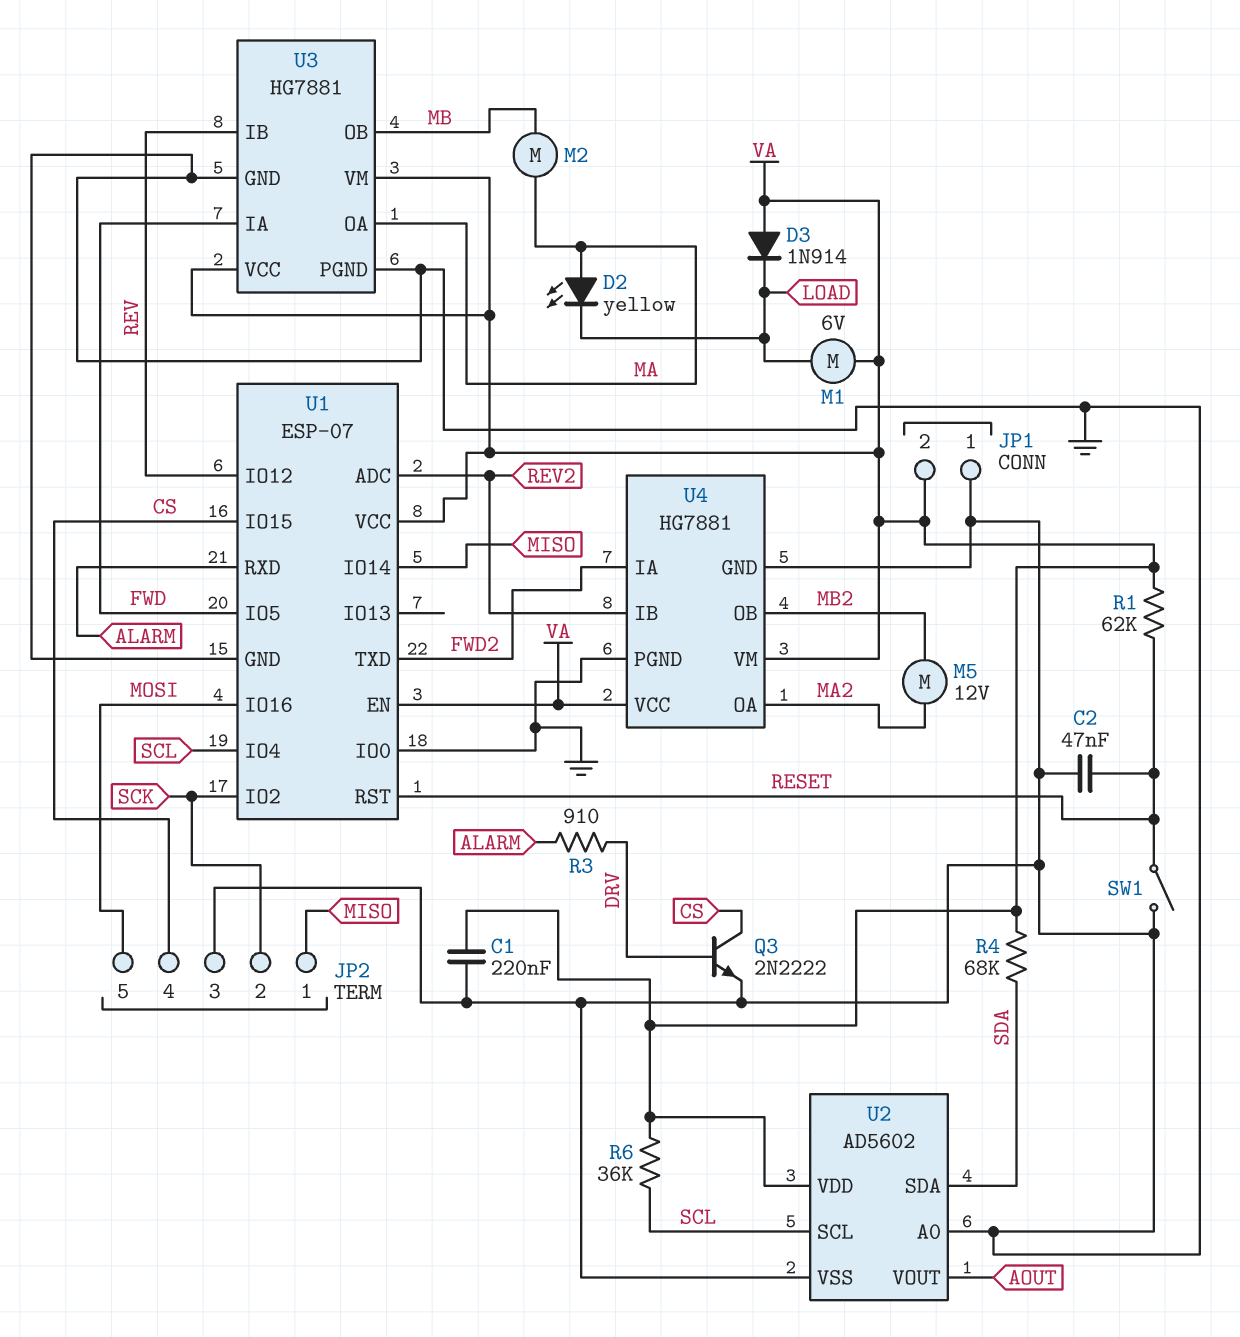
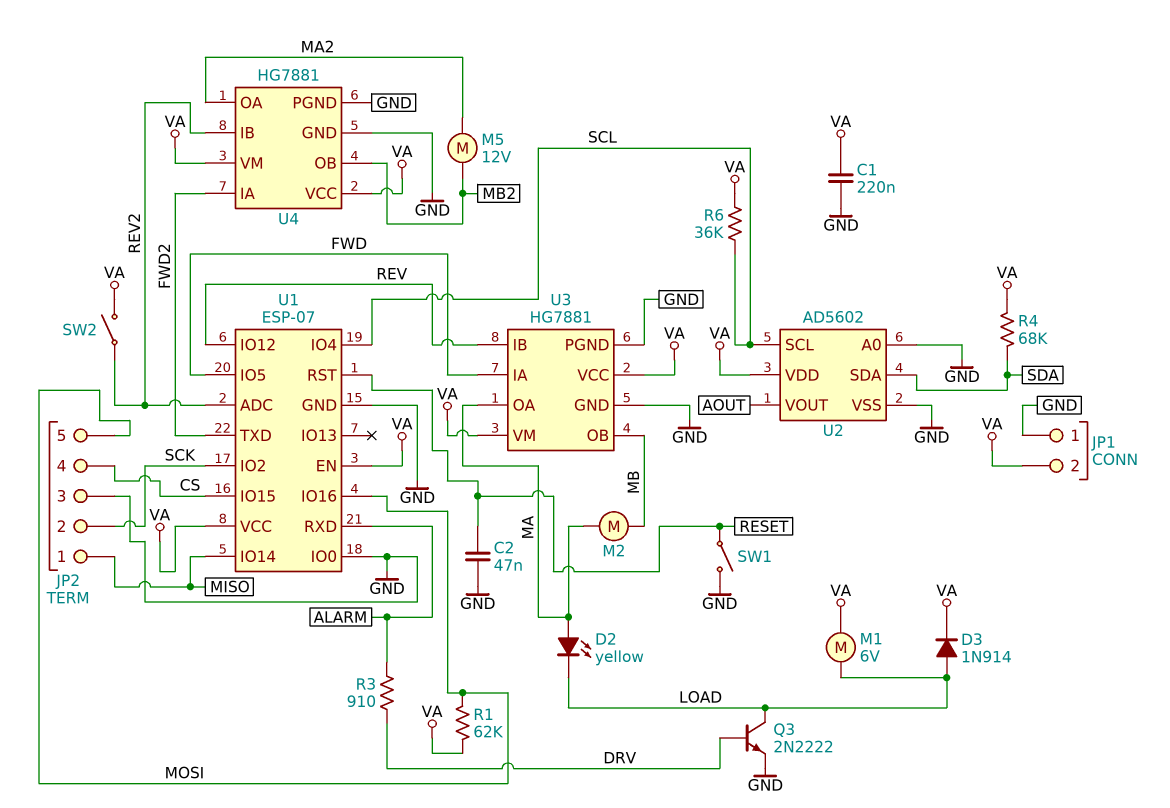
D3: diode 1N914 (A VA, K LOAD) -> diode 1N914 (A LOAD, K VA)
Q3: NPN 2N2222 (B DRV, C CS, E GND) -> NPN 2N2222 (B DRV, C LOAD, E GND)
R1: 62k (RESET, VA) -> 62k (MOSI, VA)
SW2: none -> switch (REV2, VA)

